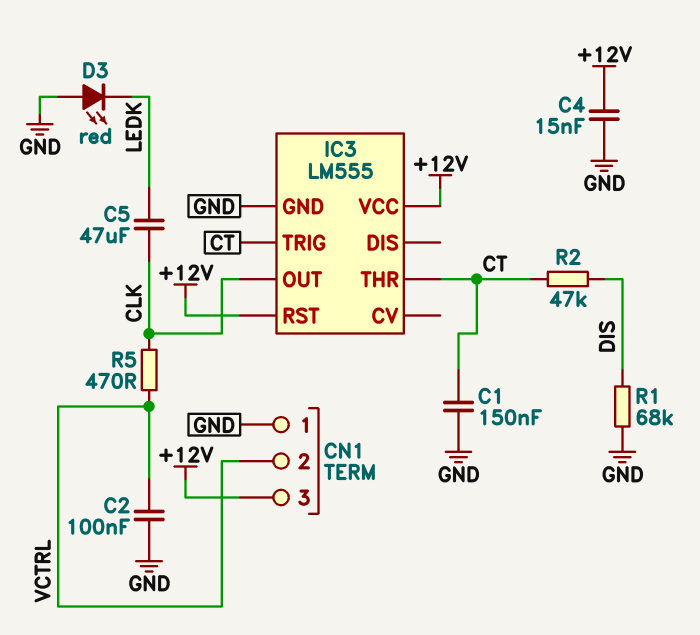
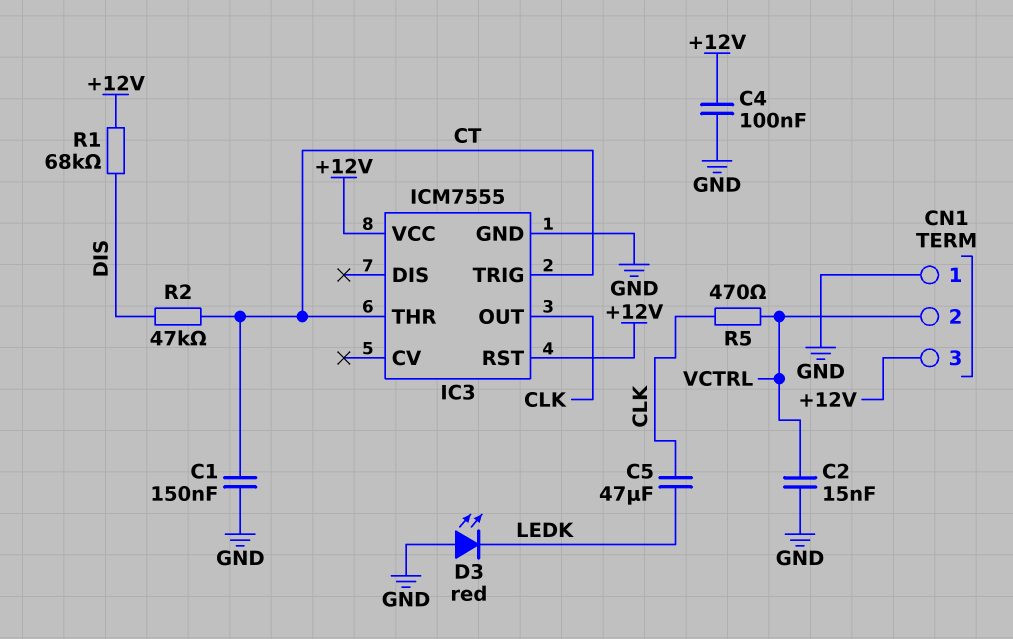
C2: 100nF (GND, VCTRL) -> 15nF (GND, VCTRL)
C4: 15nF (+12V, GND) -> 100nF (+12V, GND)
IC3: LM555 -> ICM7555
R1: 68k (DIS, GND) -> 68k (+12V, DIS)

